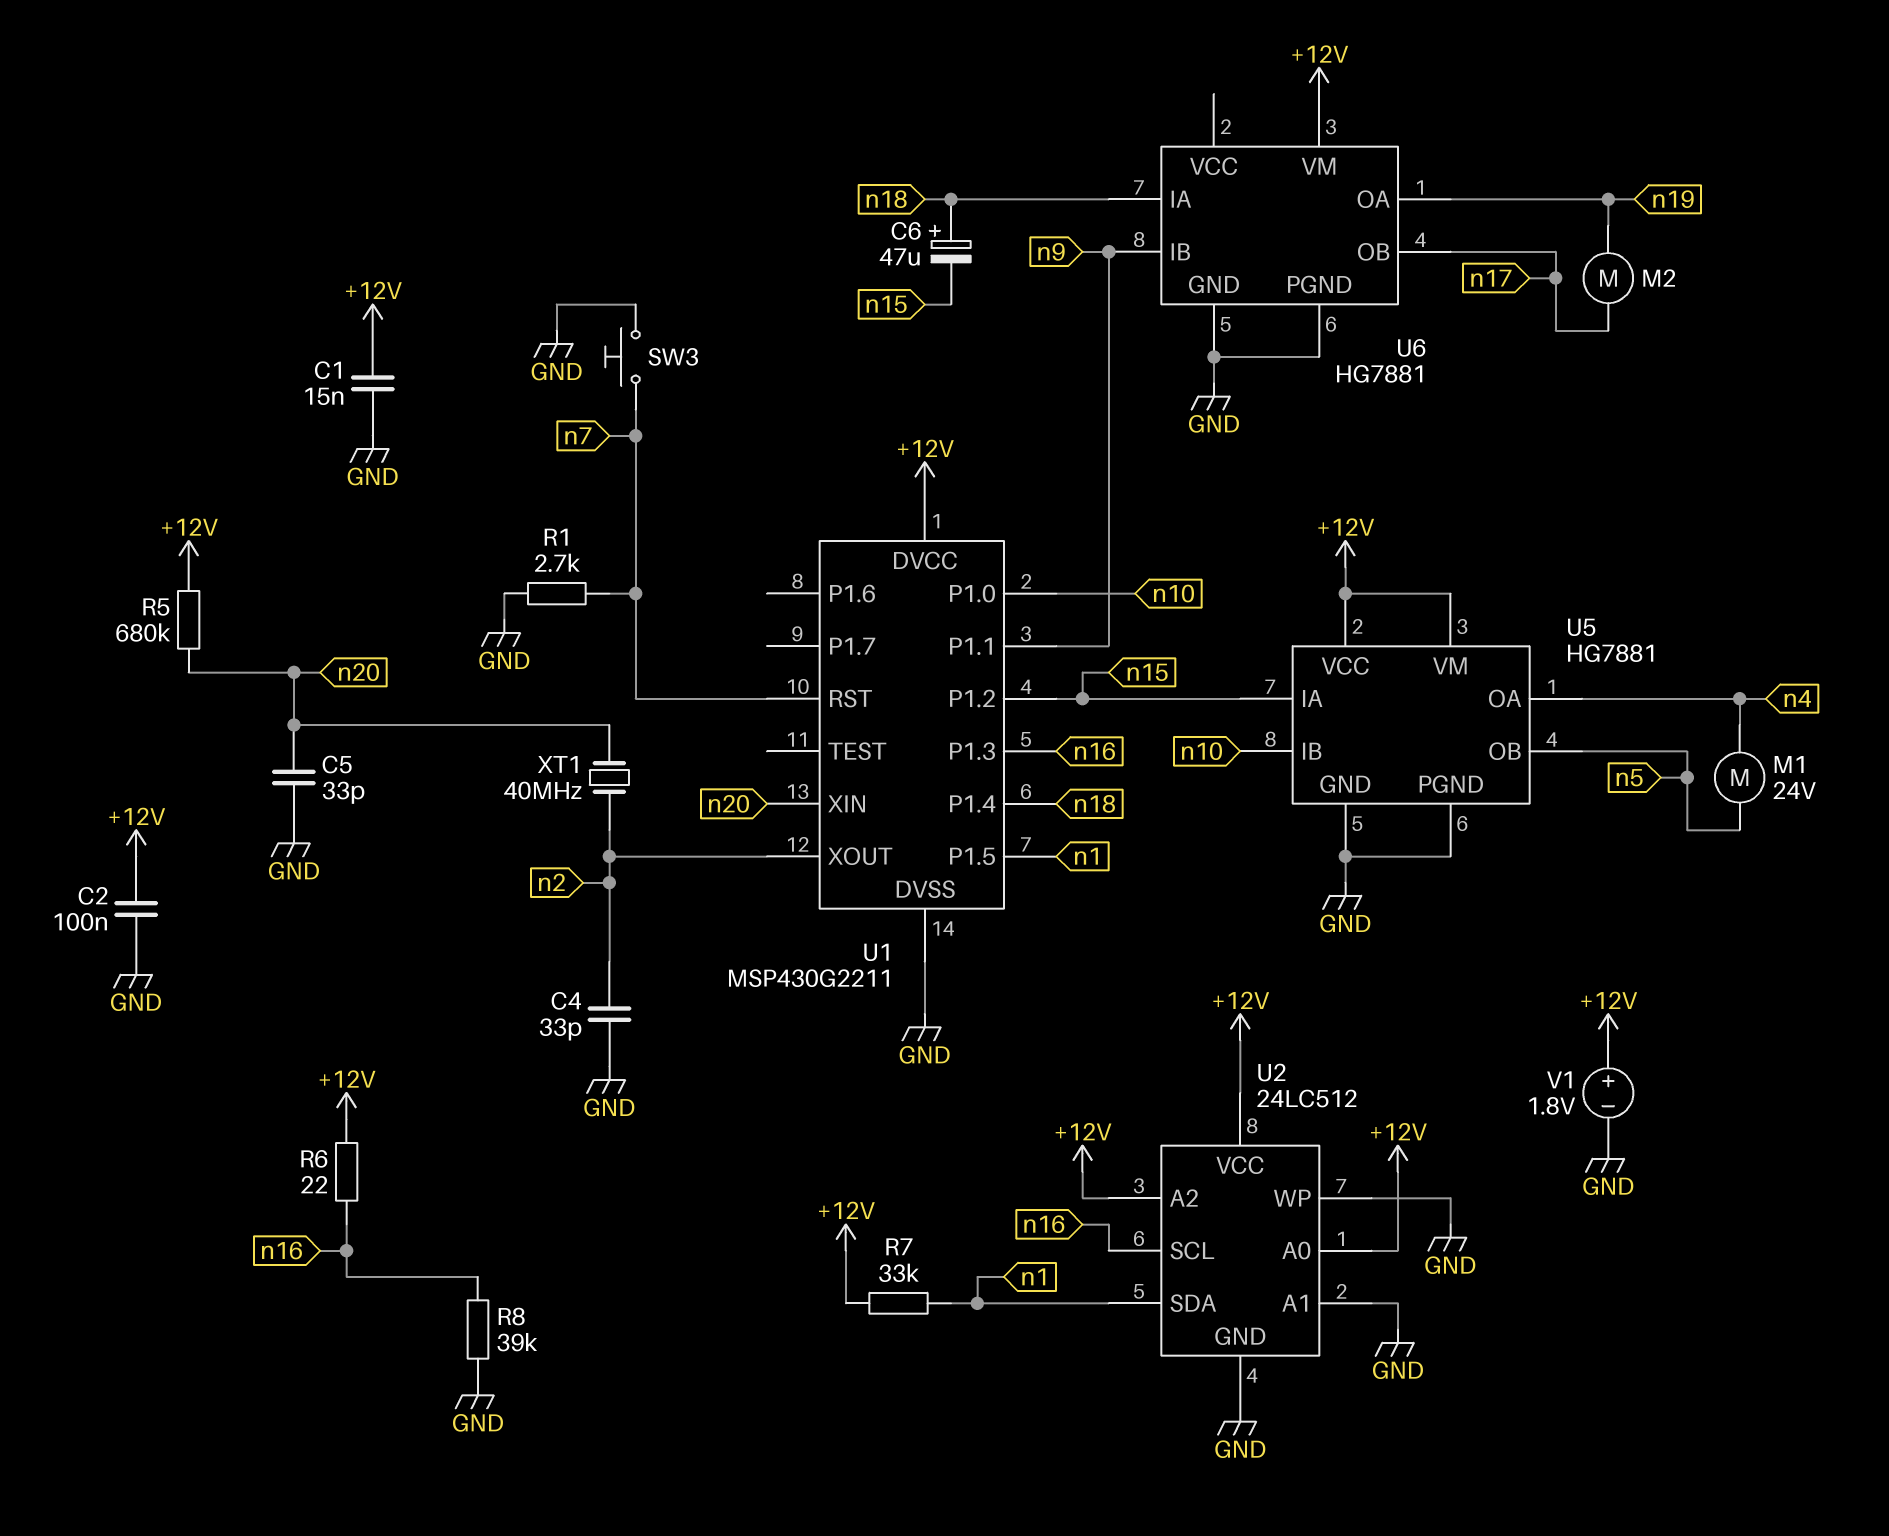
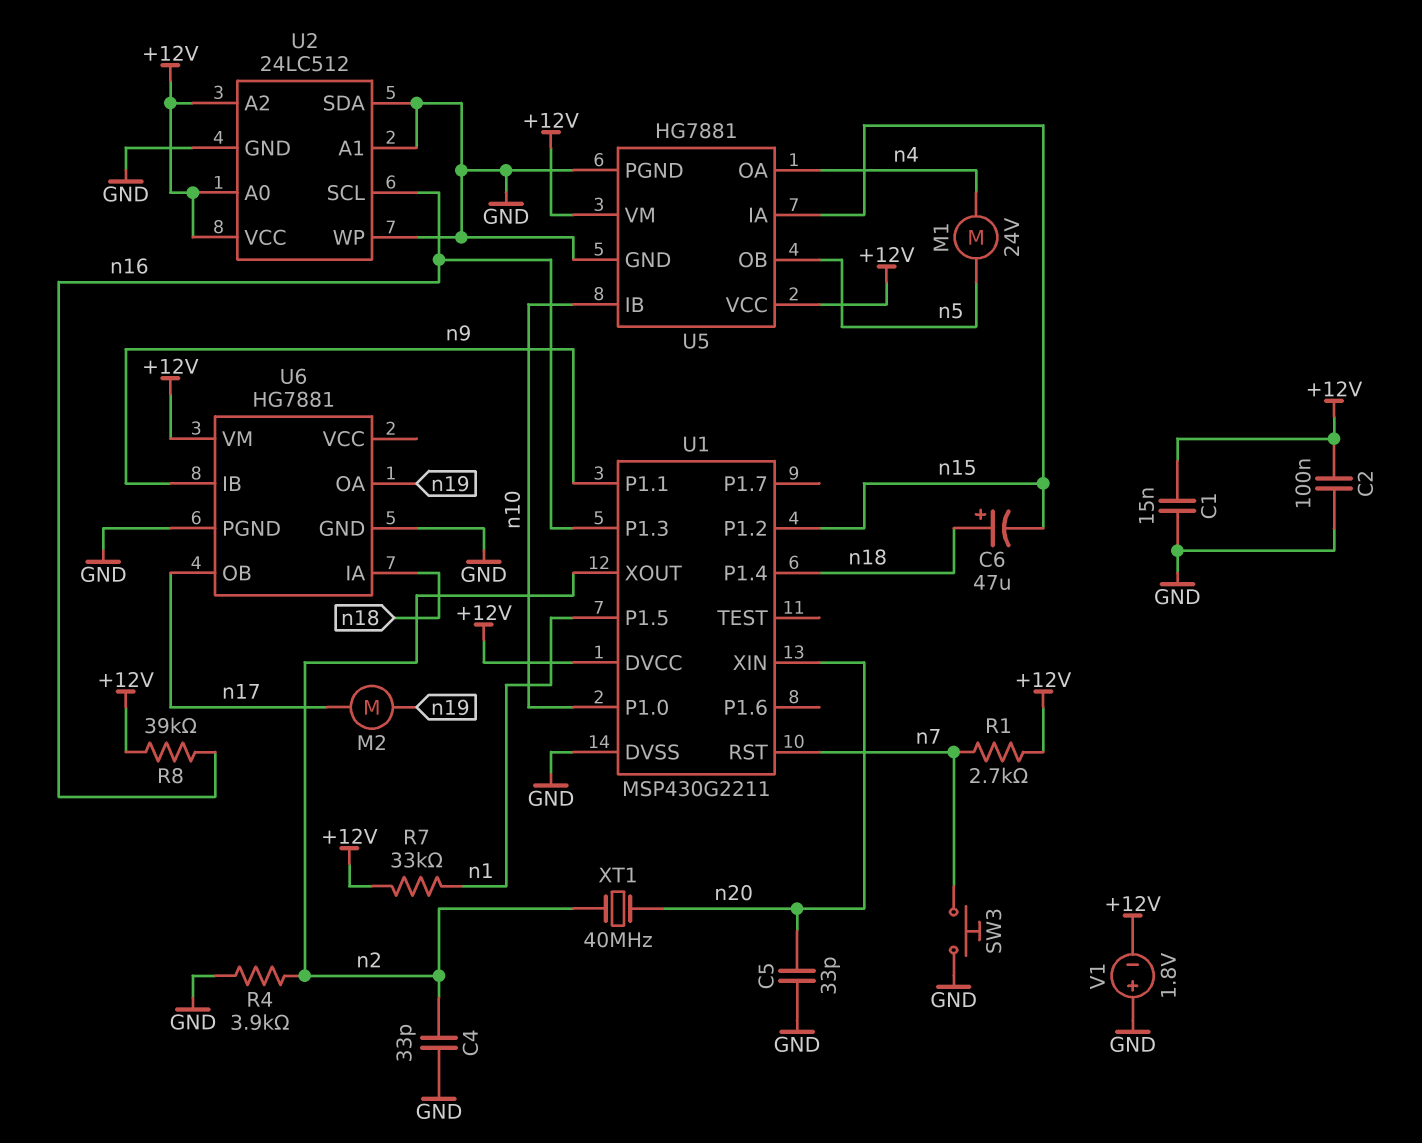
R1: 2.7k (GND, n7) -> 2.7k (+12V, n7)
R4: none -> 3.9k (GND, n2)
R5: 680k (+12V, n20) -> none
R6: 22 (+12V, n16) -> none
R8: 39k (GND, n16) -> 39k (+12V, n16)
U2 pin SDA: n1 -> GND
V1: 1.8V (plus +12V, minus GND) -> 1.8V (plus GND, minus +12V)

